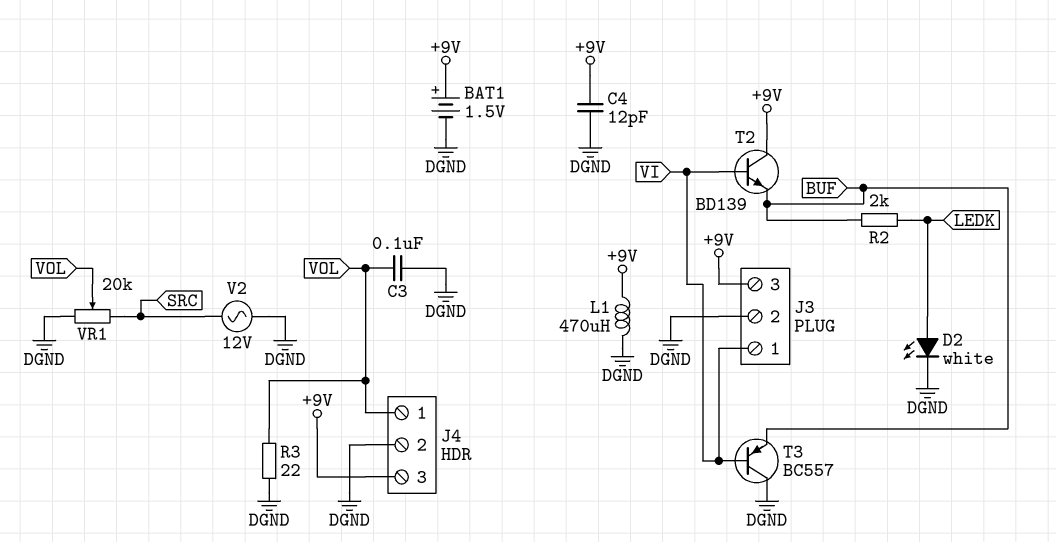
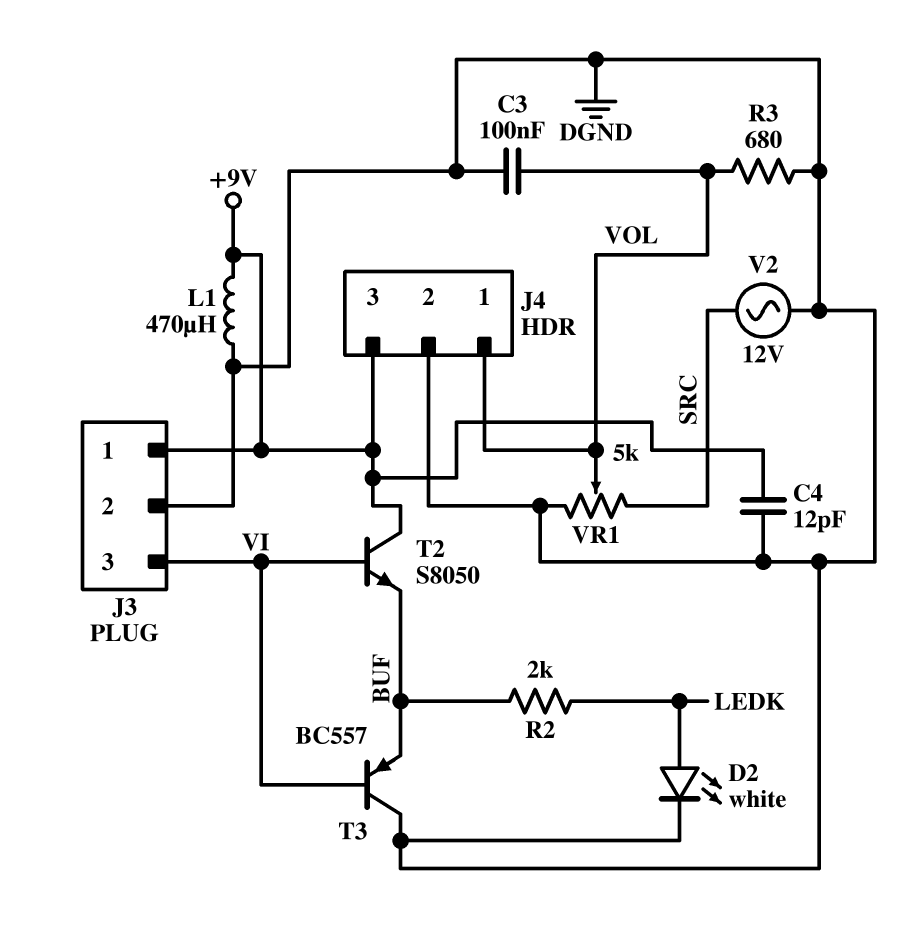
BAT1: 1.5V (plus +9V, minus DGND) -> none
J3 pin 1: VI -> +9V
J3 pin 3: +9V -> VI
R3: 22 (DGND, VOL) -> 680 (DGND, VOL)
T2: NPN BD139 (B VI, C +9V, E BUF) -> NPN S8050 (B VI, C +9V, E BUF)
VR1: 20k (DGND, SRC, wiper VOL) -> 5k (DGND, SRC, wiper VOL)

